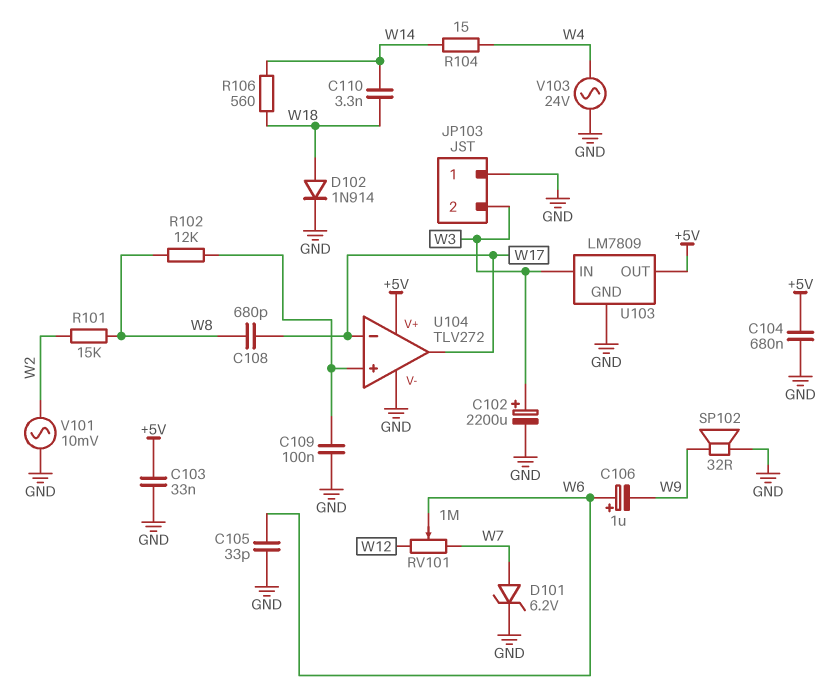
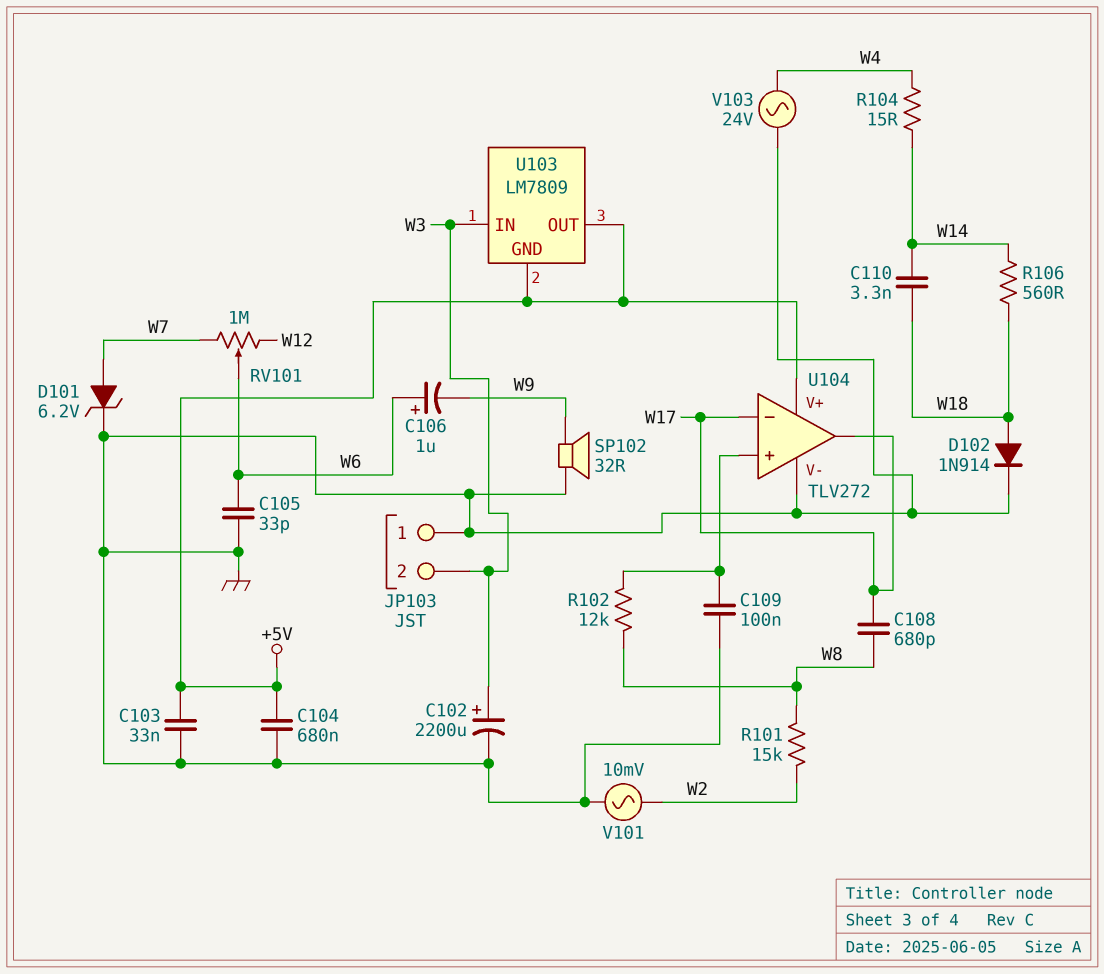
U103 pin GND: GND -> +5V

